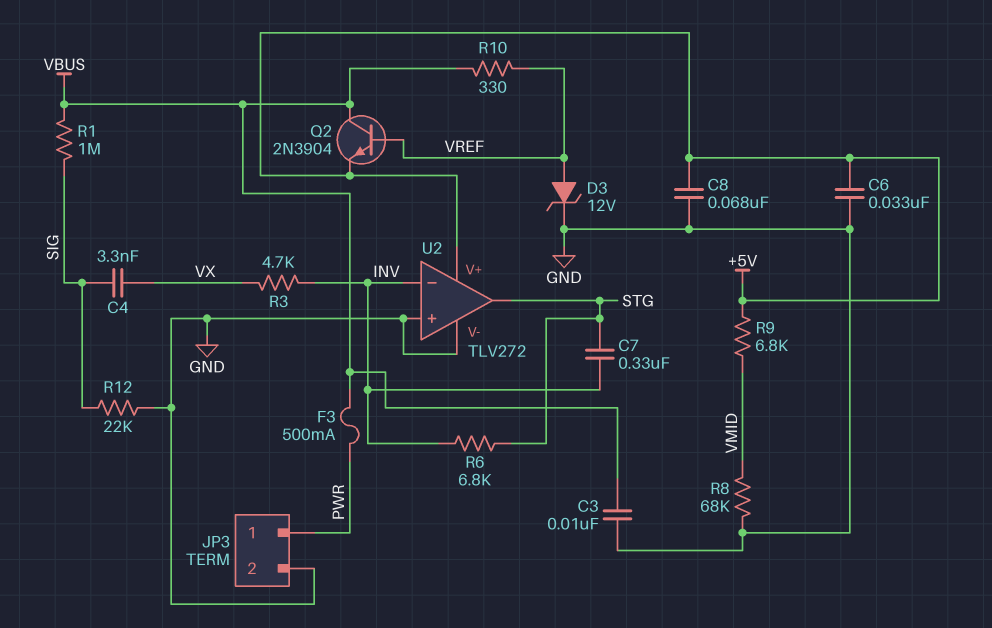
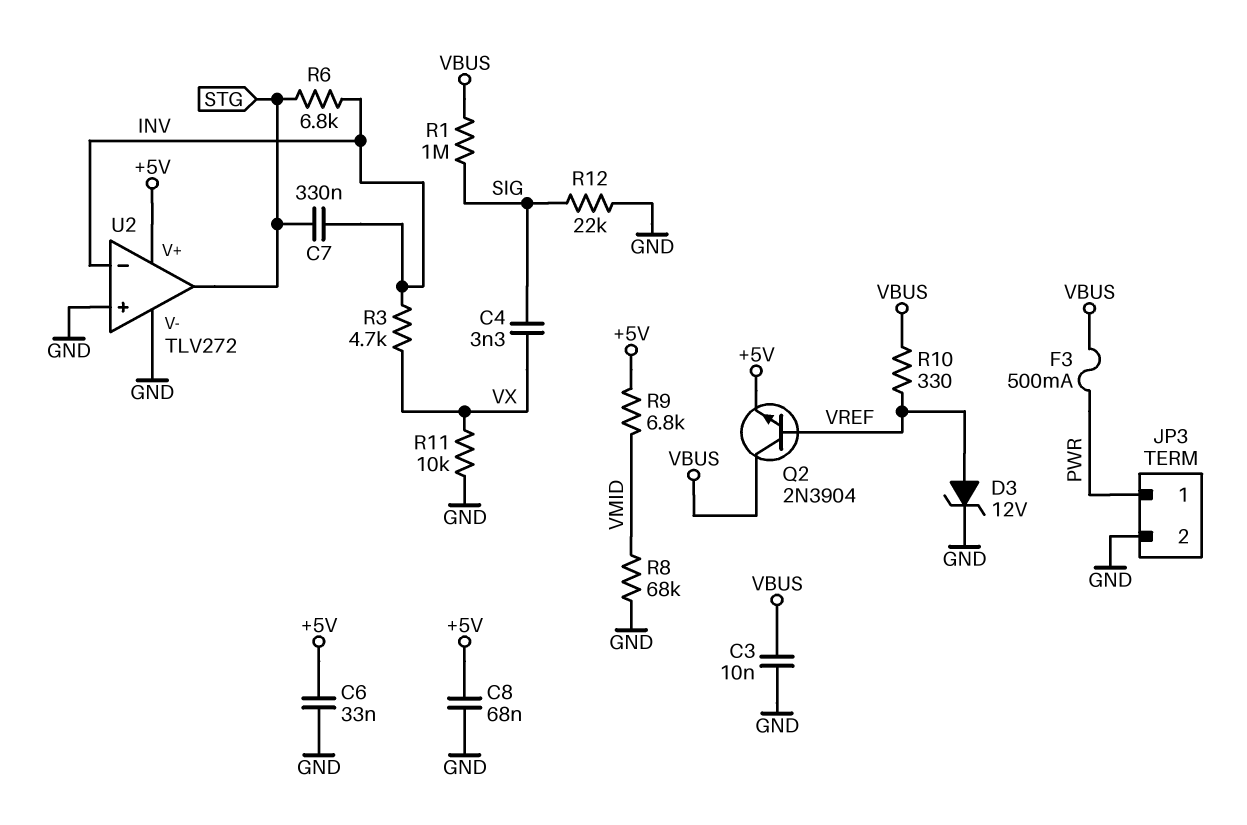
R11: none -> 10k (GND, VX)

